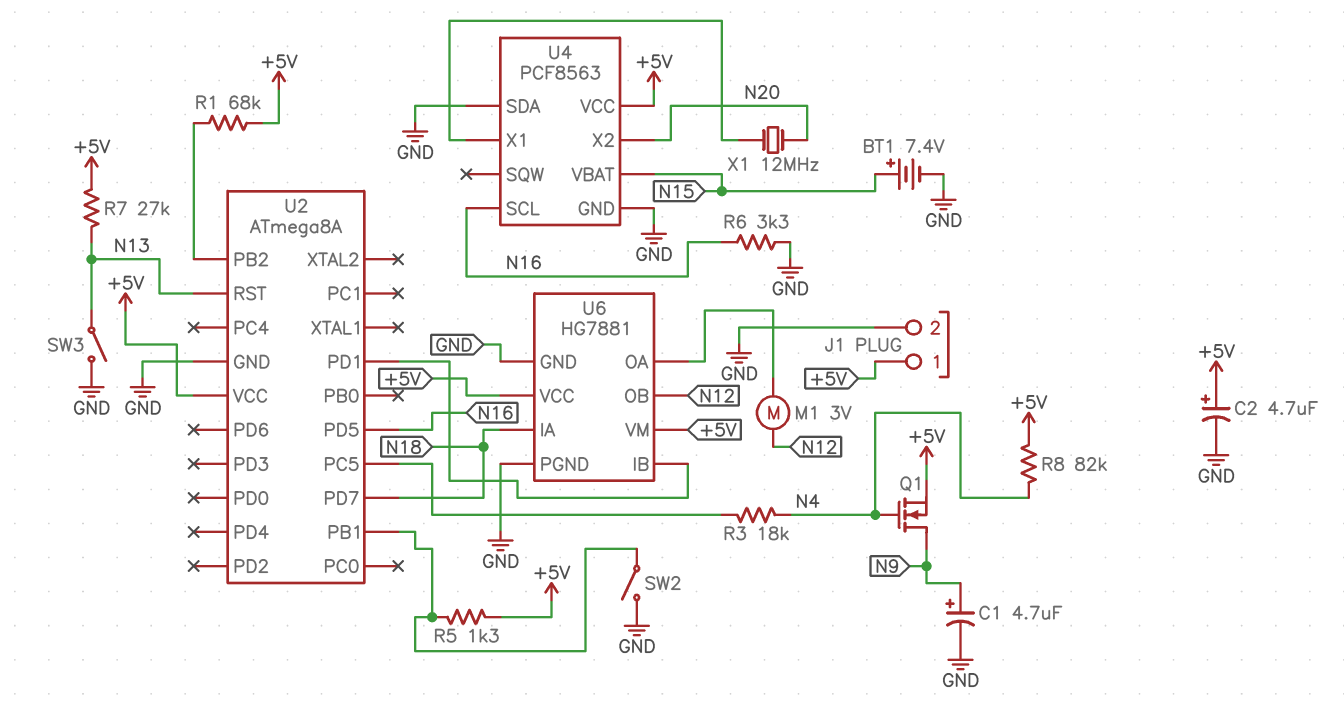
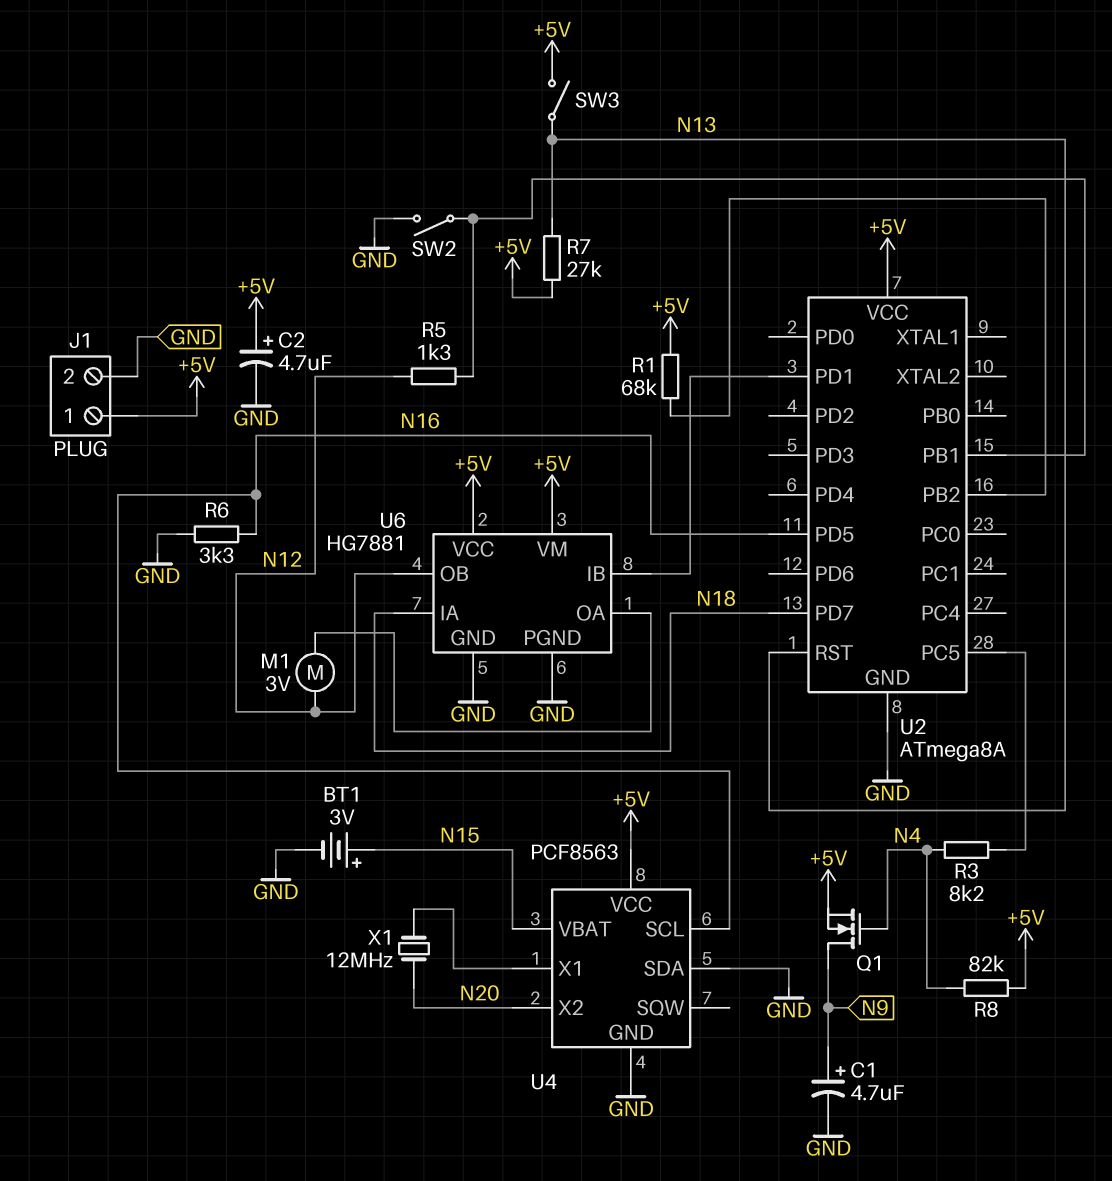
BT1: 7.4V (plus N15, minus GND) -> 3V (plus N15, minus GND)
R3: 18k (N4, U2/PC5) -> 8.2k (N4, U2/PC5)
R5: 1.3k (+5V, U2/PB1) -> 1.3k (N12, U2/PB1)
SW3: switch (GND, N13) -> switch (+5V, N13)

